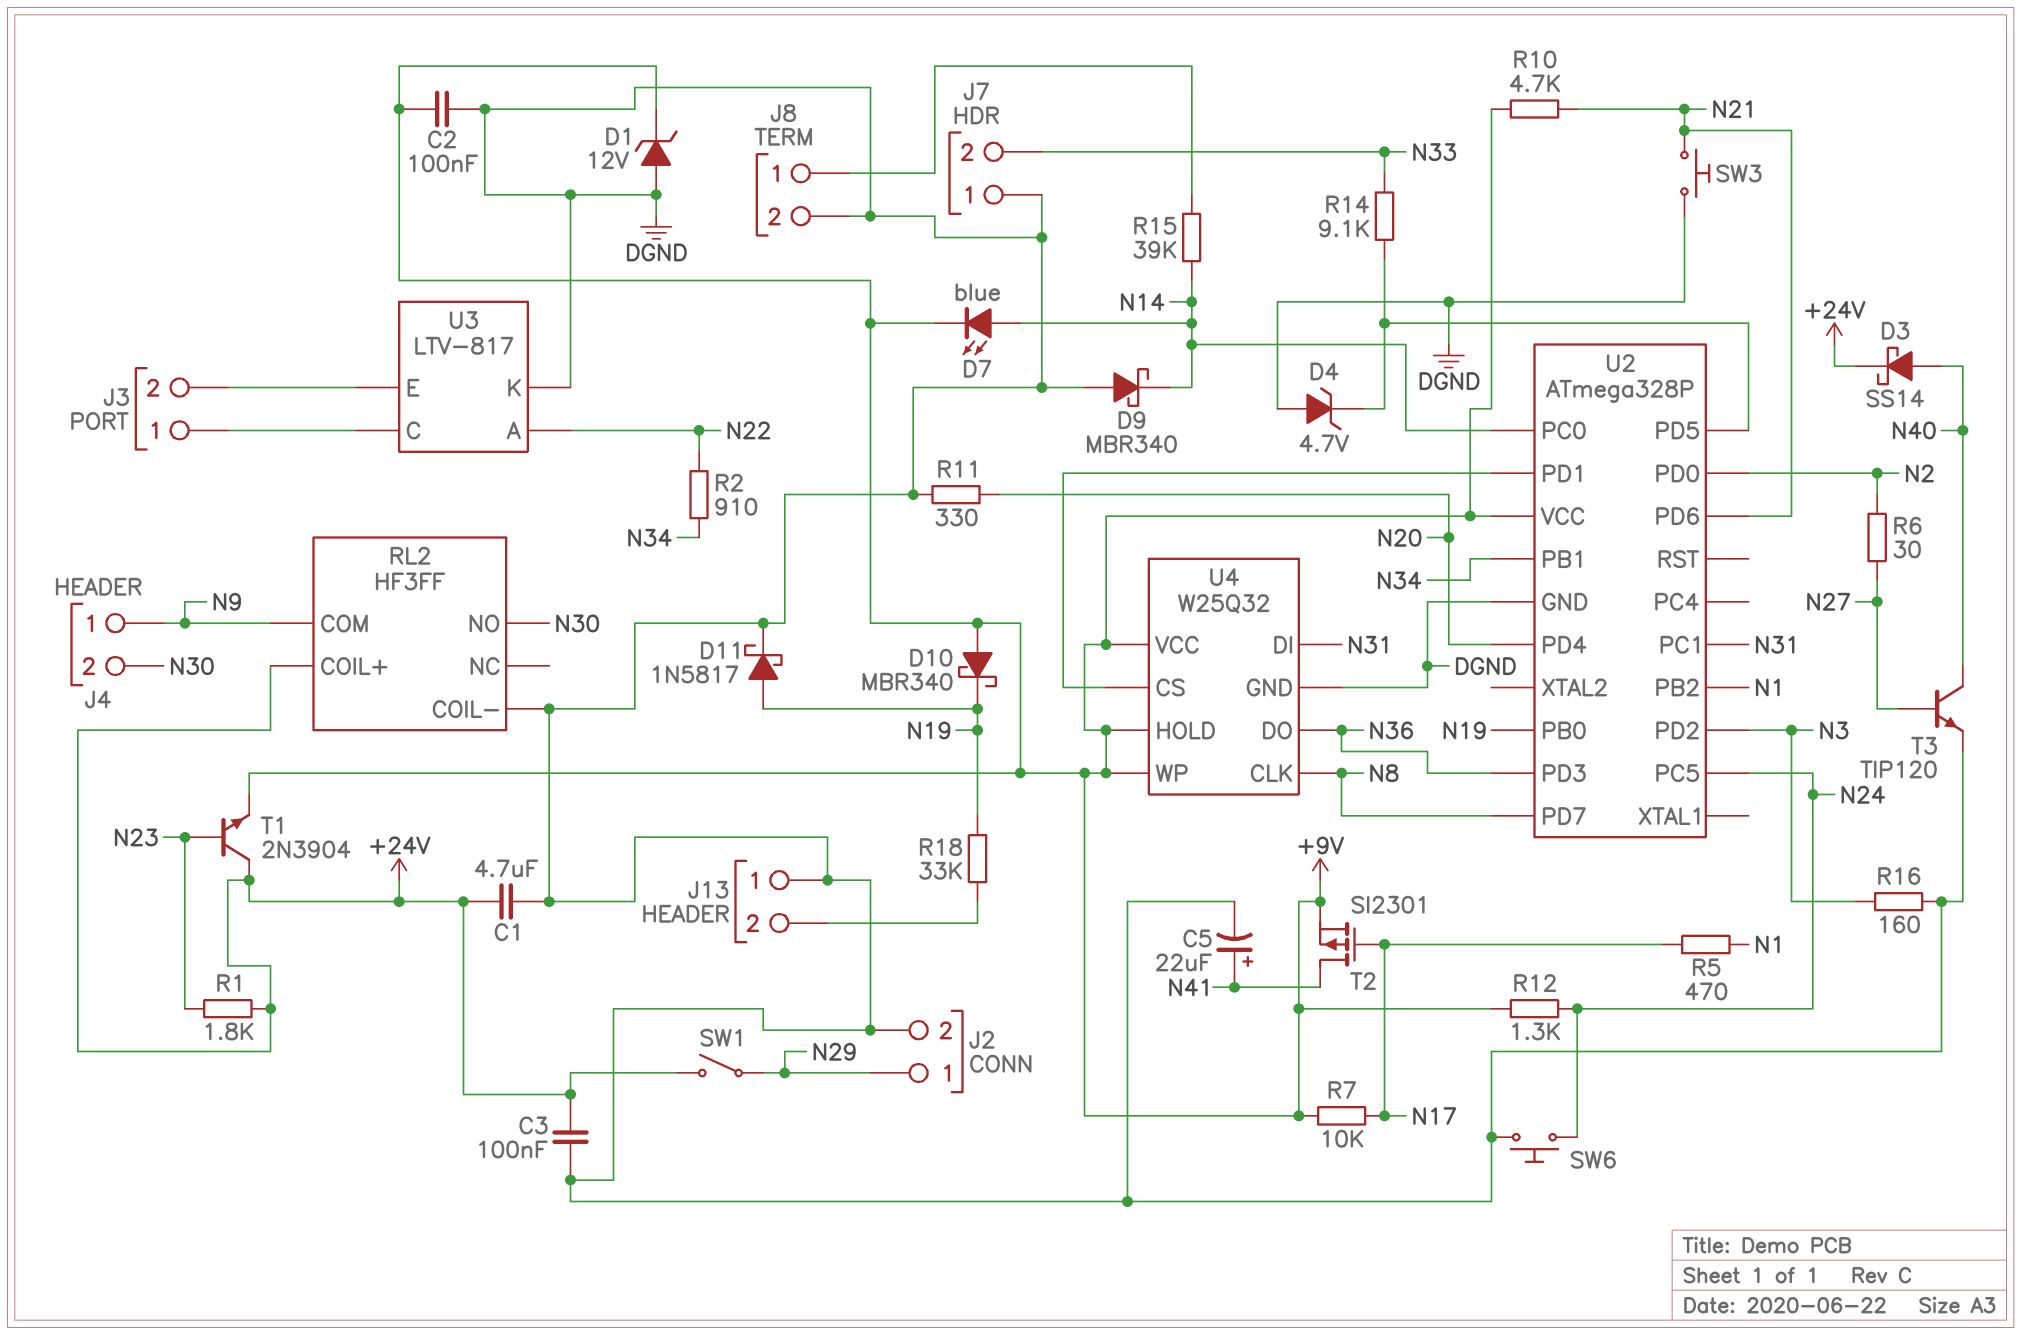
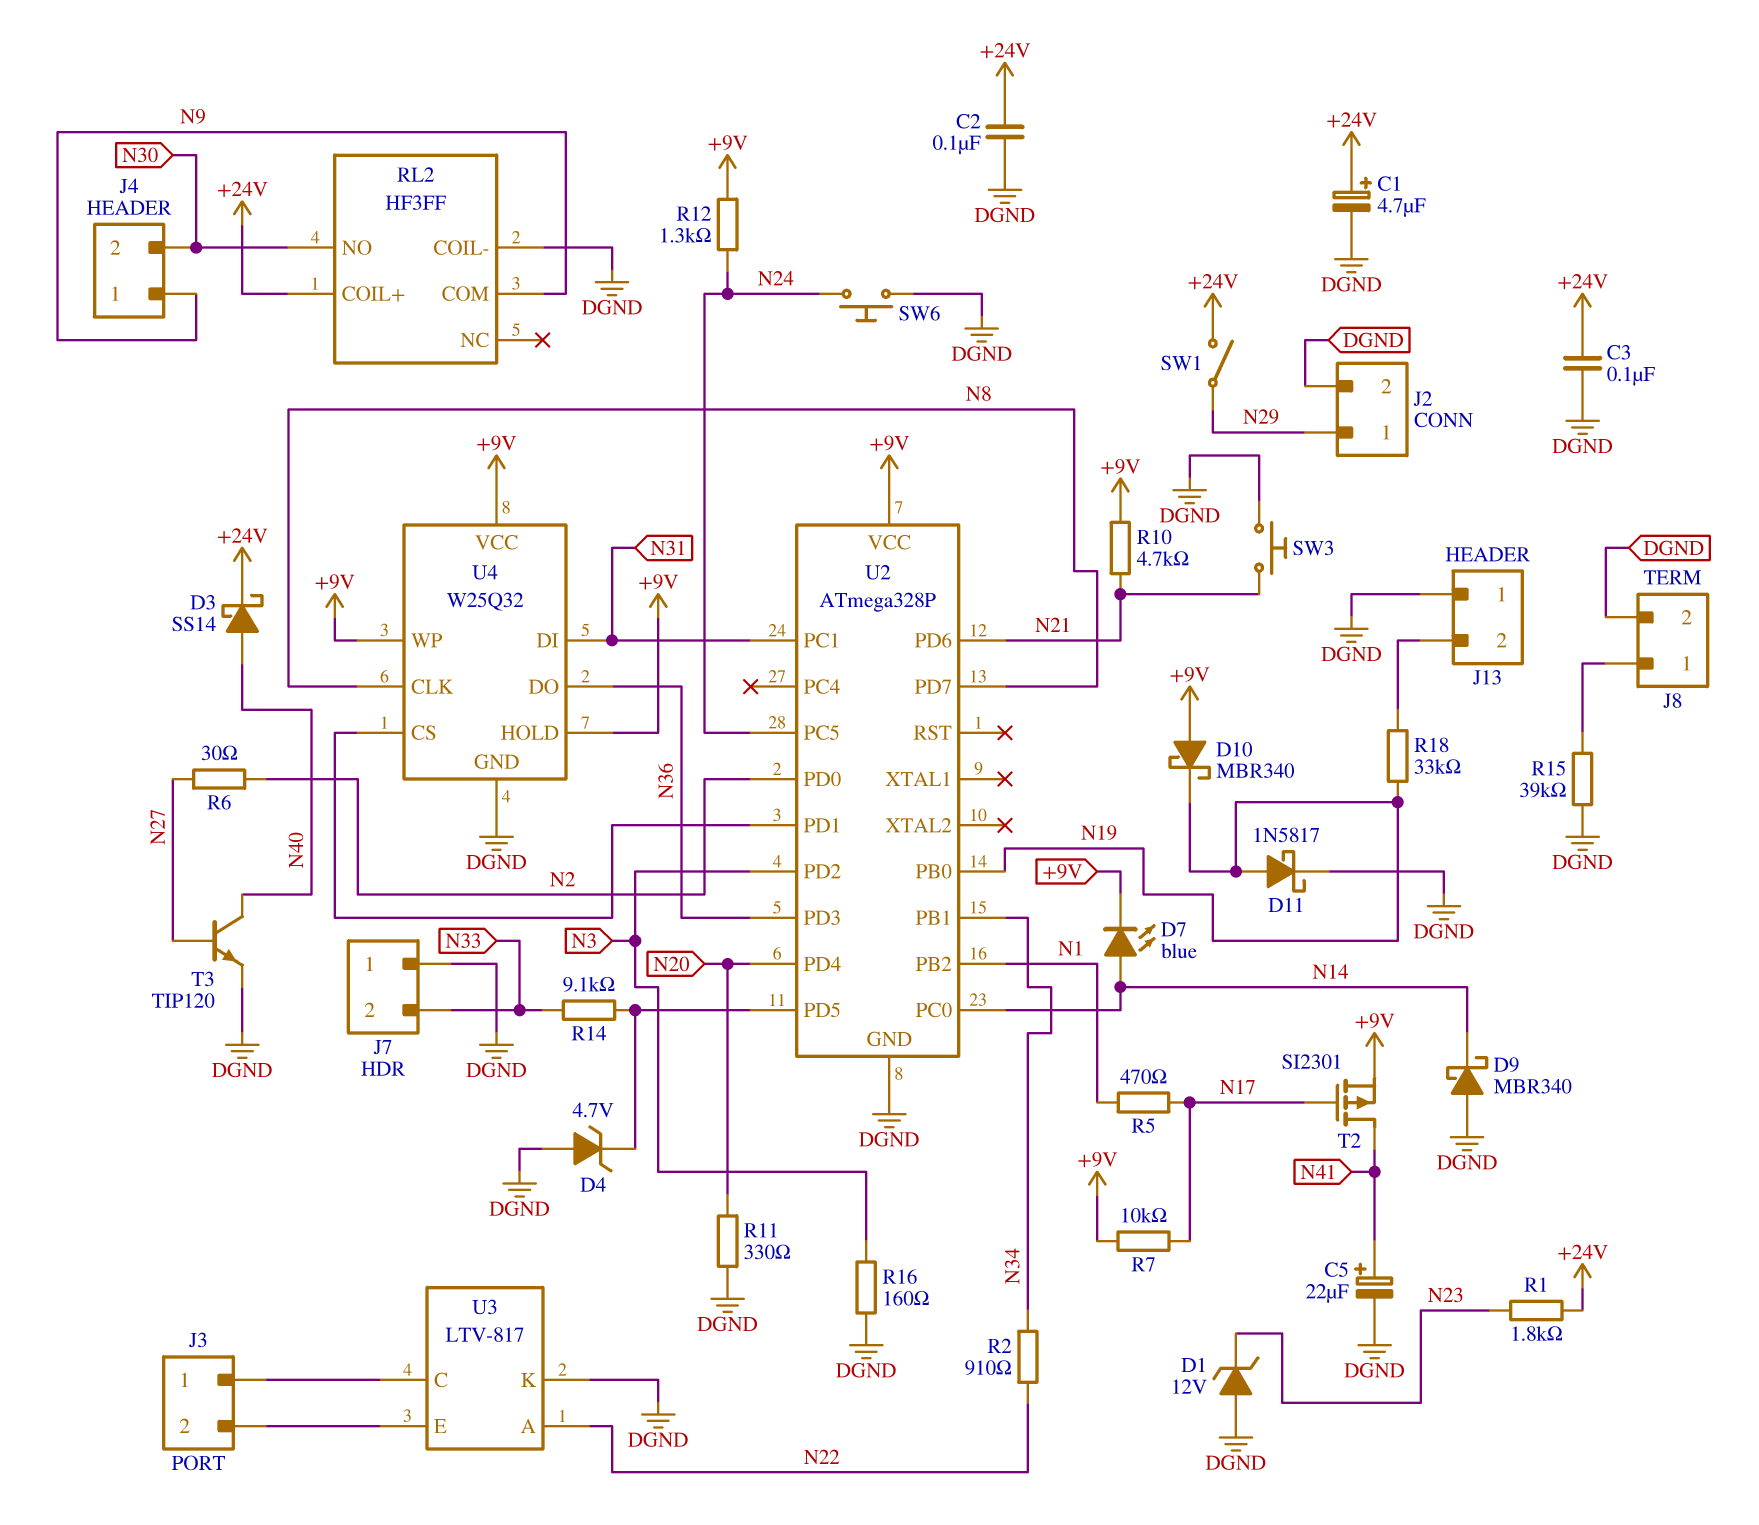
C1: 4.7uF (+24V, DGND) -> 4.7uF (plus +24V, minus DGND)
C2: 100nF (+9V, DGND) -> 100nF (+24V, DGND)
D1: zener 12V (A DGND, K +9V) -> zener 12V (A DGND, K N23)
R15: 39k (J8/1, N14) -> 39k (DGND, J8/1)
T1: NPN 2N3904 (B N23, C +24V, E +9V) -> none

